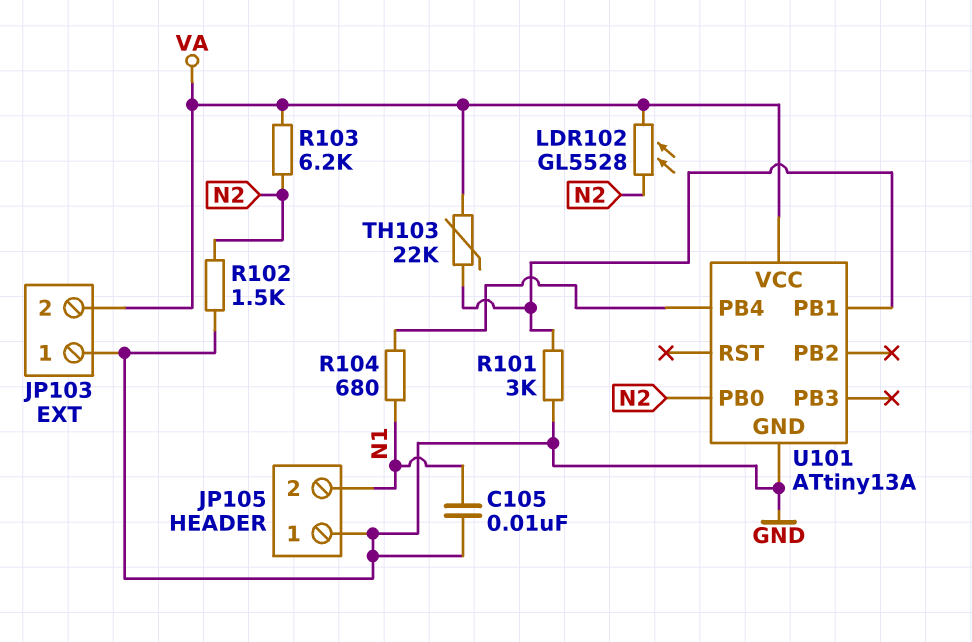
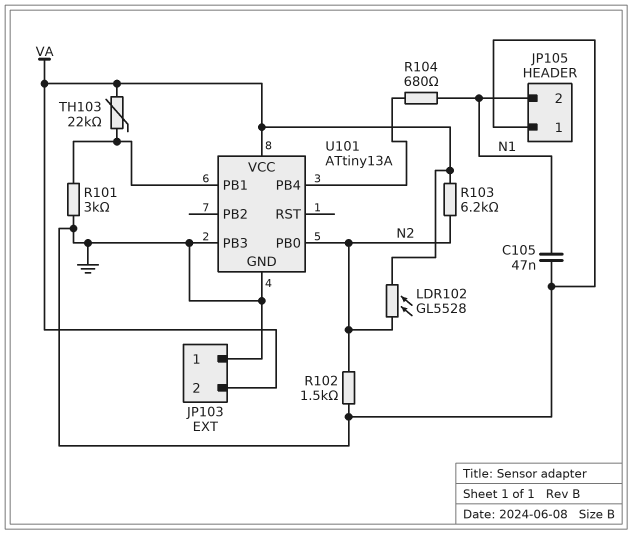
C105: 10nF (GND, N1) -> 47nF (GND, N1)
U101 pin PB3: none -> GND

